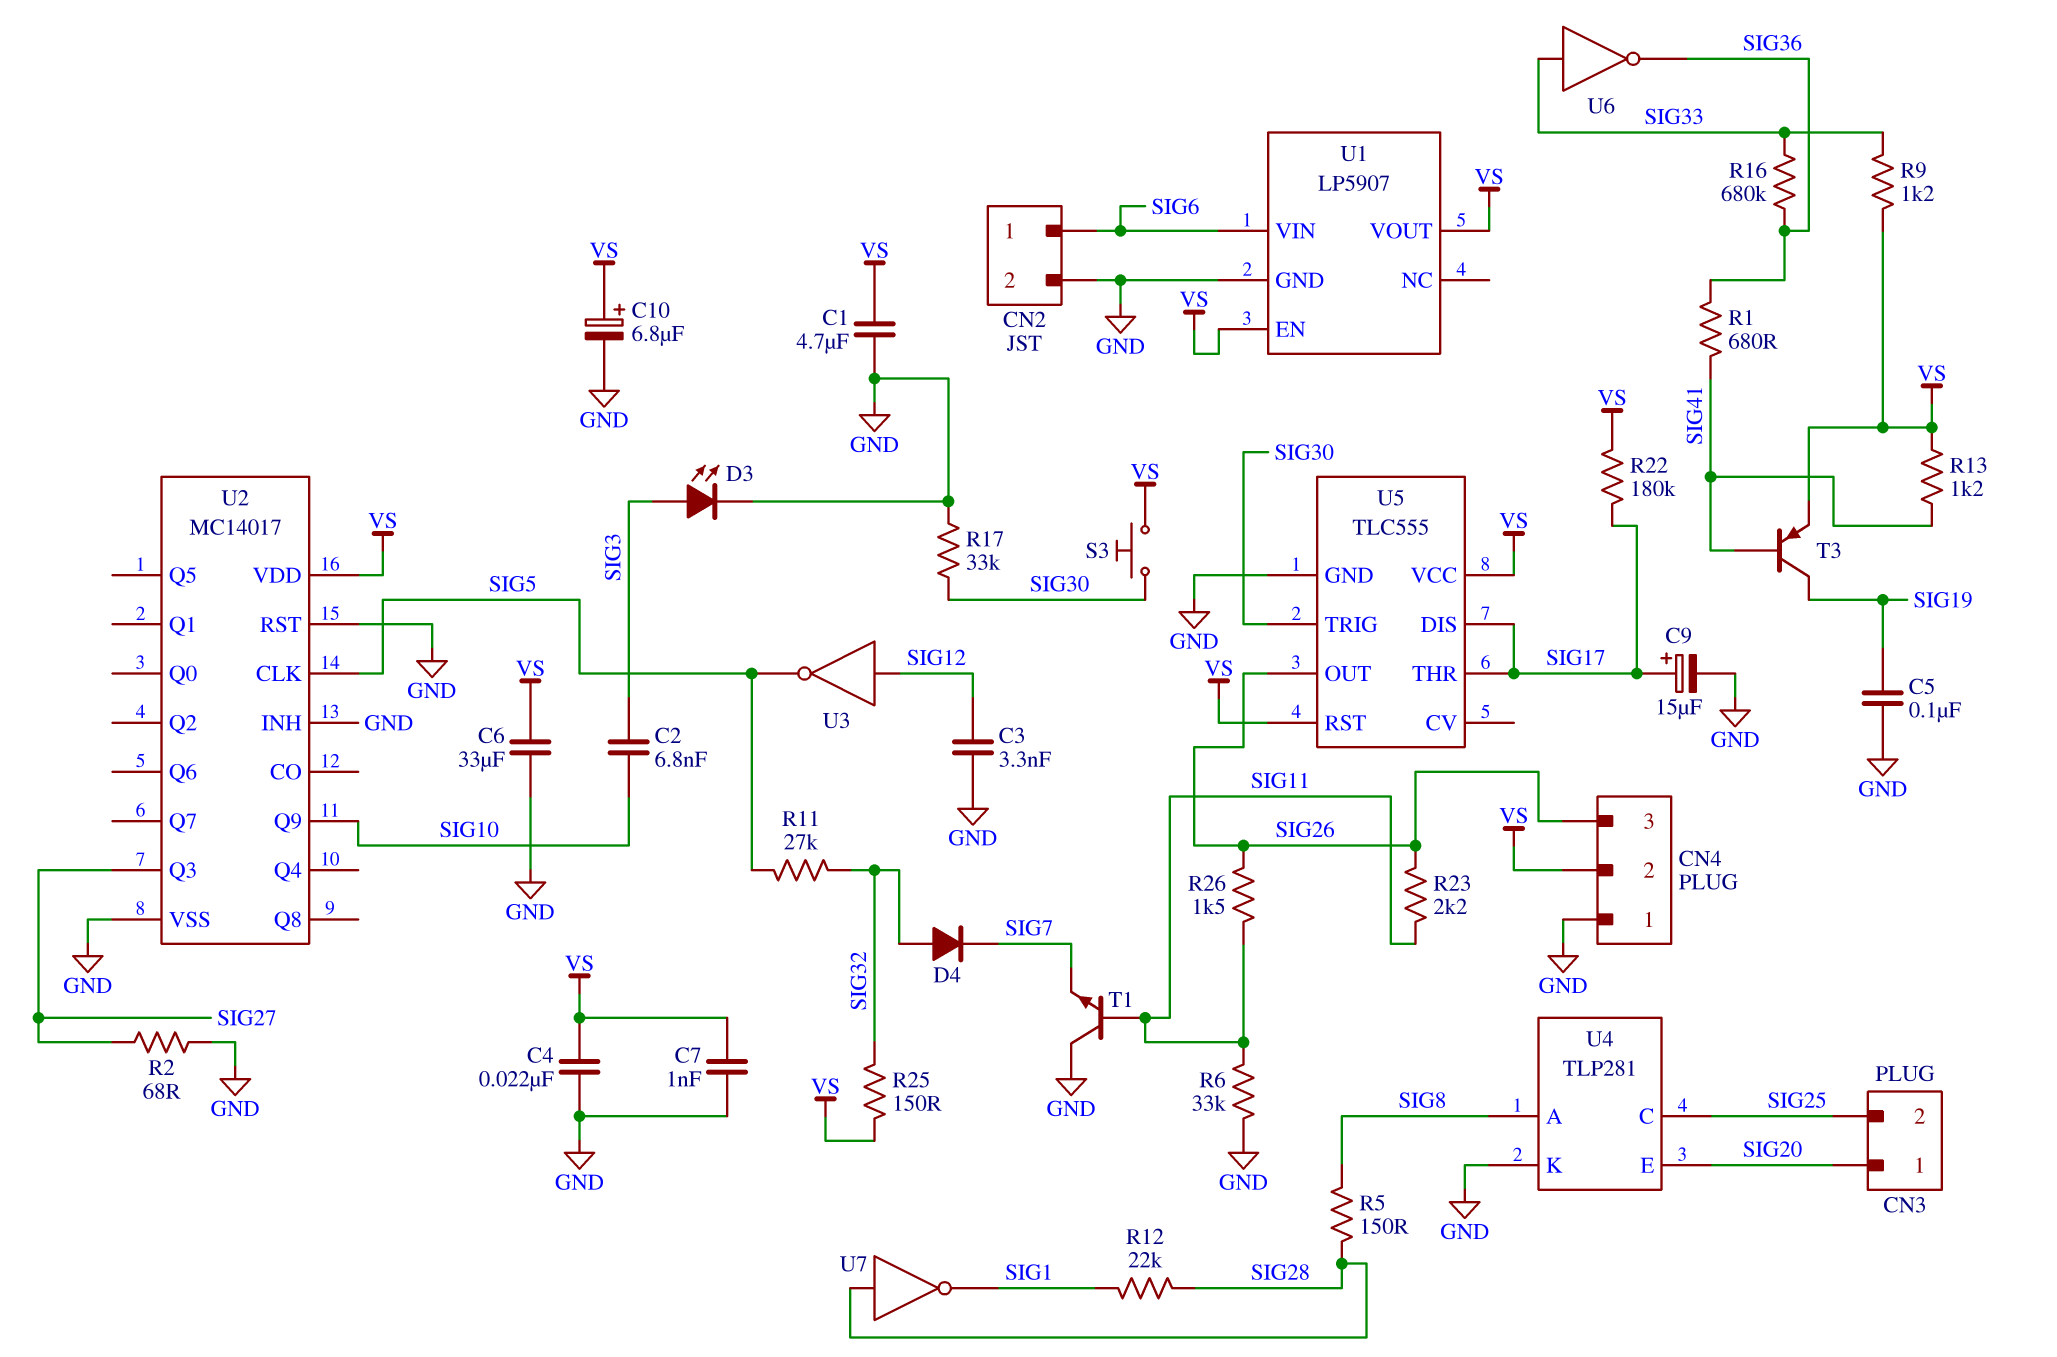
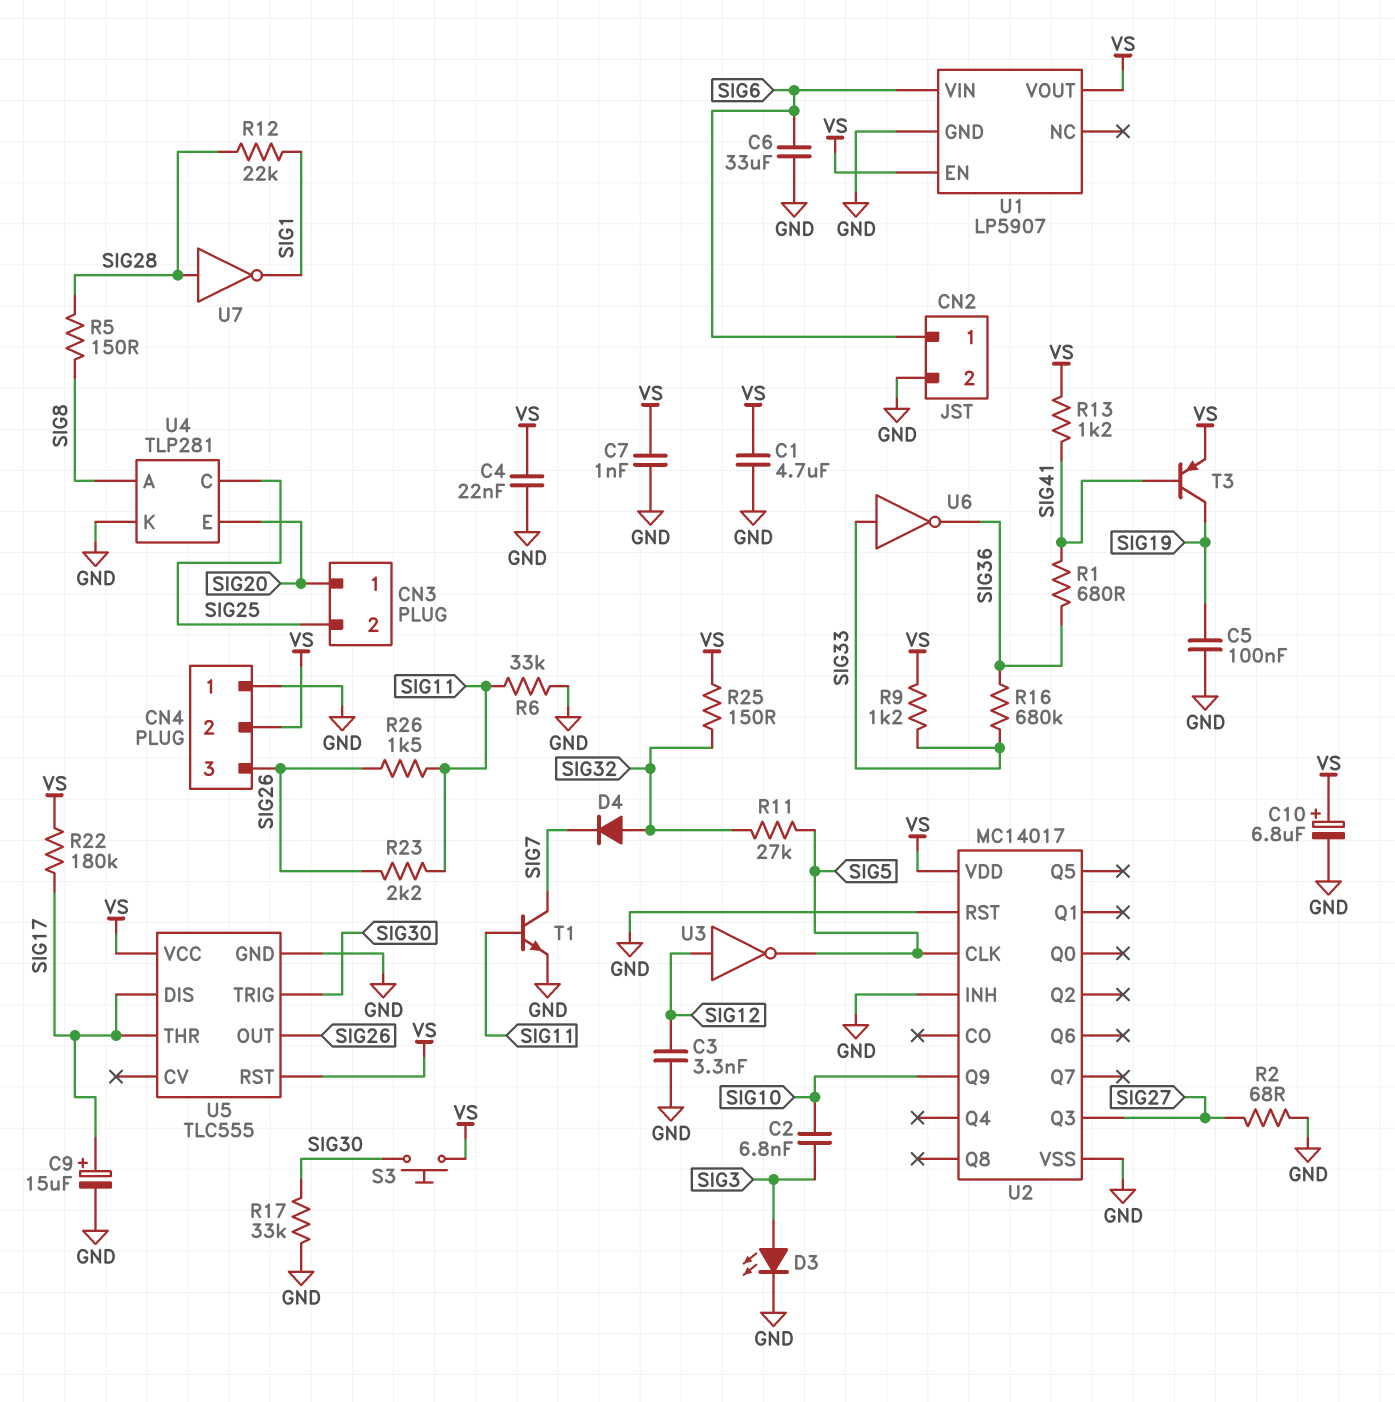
C6: 33uF (GND, VS) -> 33uF (GND, SIG6)
T1: NPN (B SIG11, C GND, E SIG7) -> NPN (B SIG11, C SIG7, E GND)

